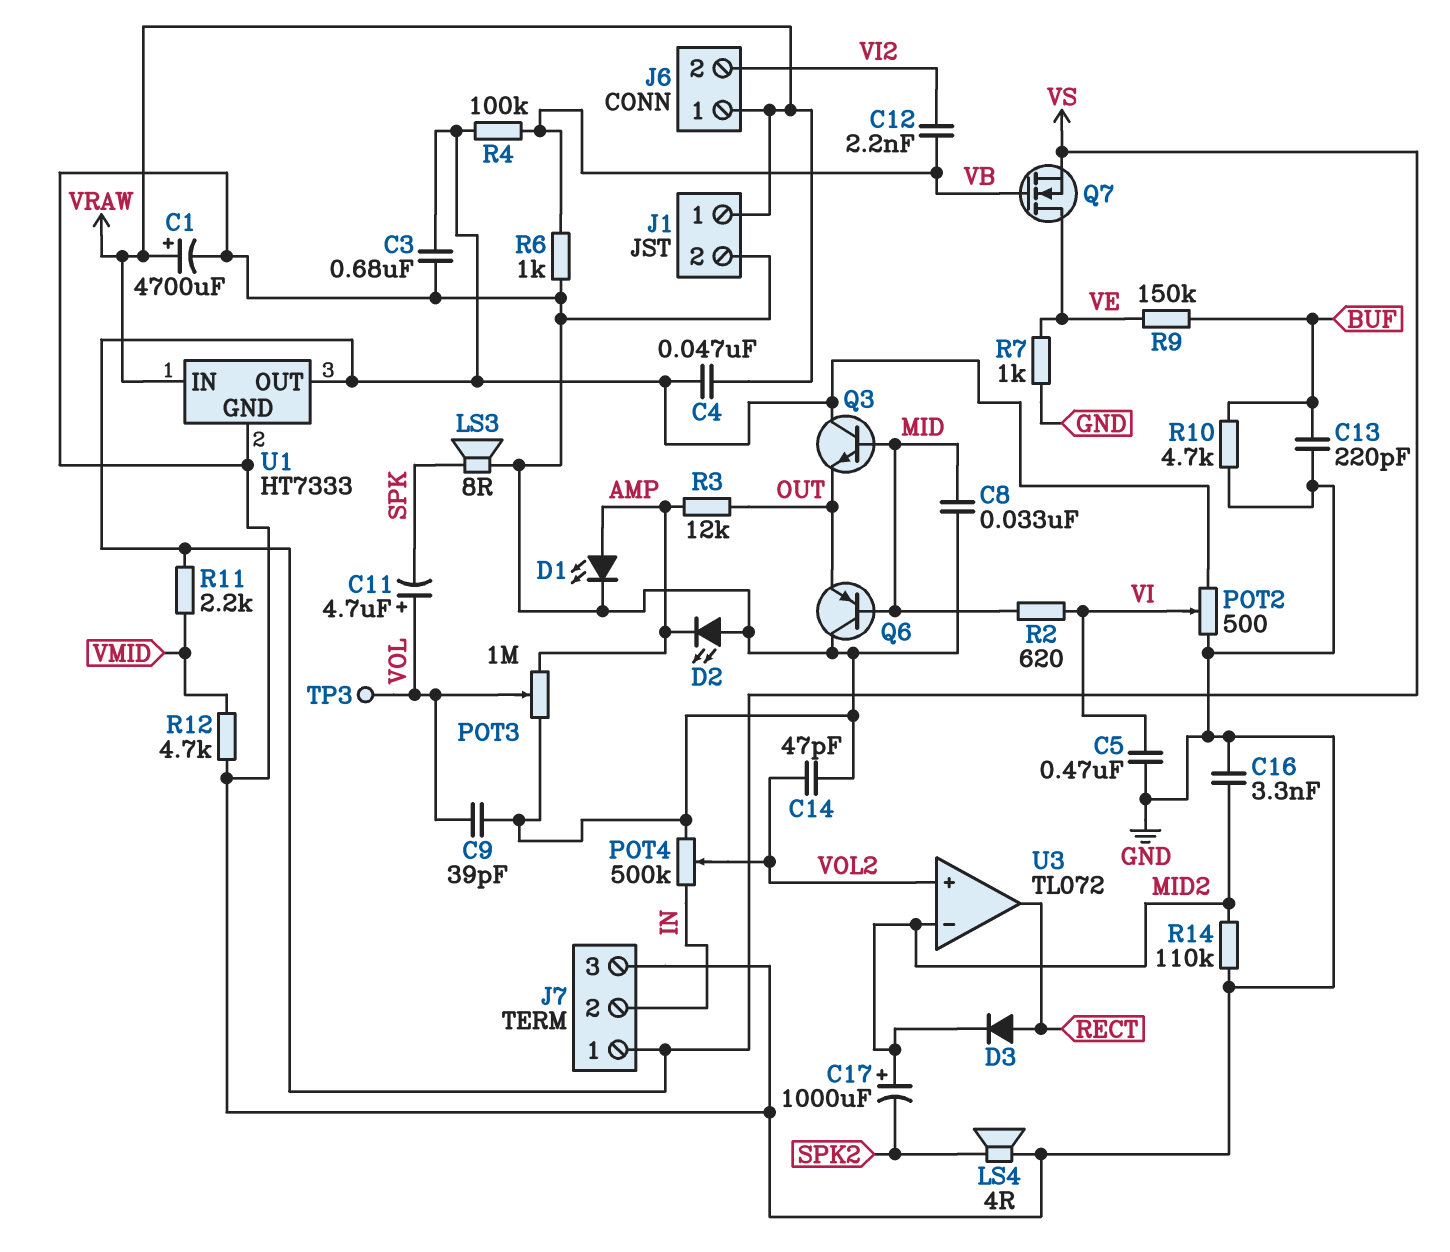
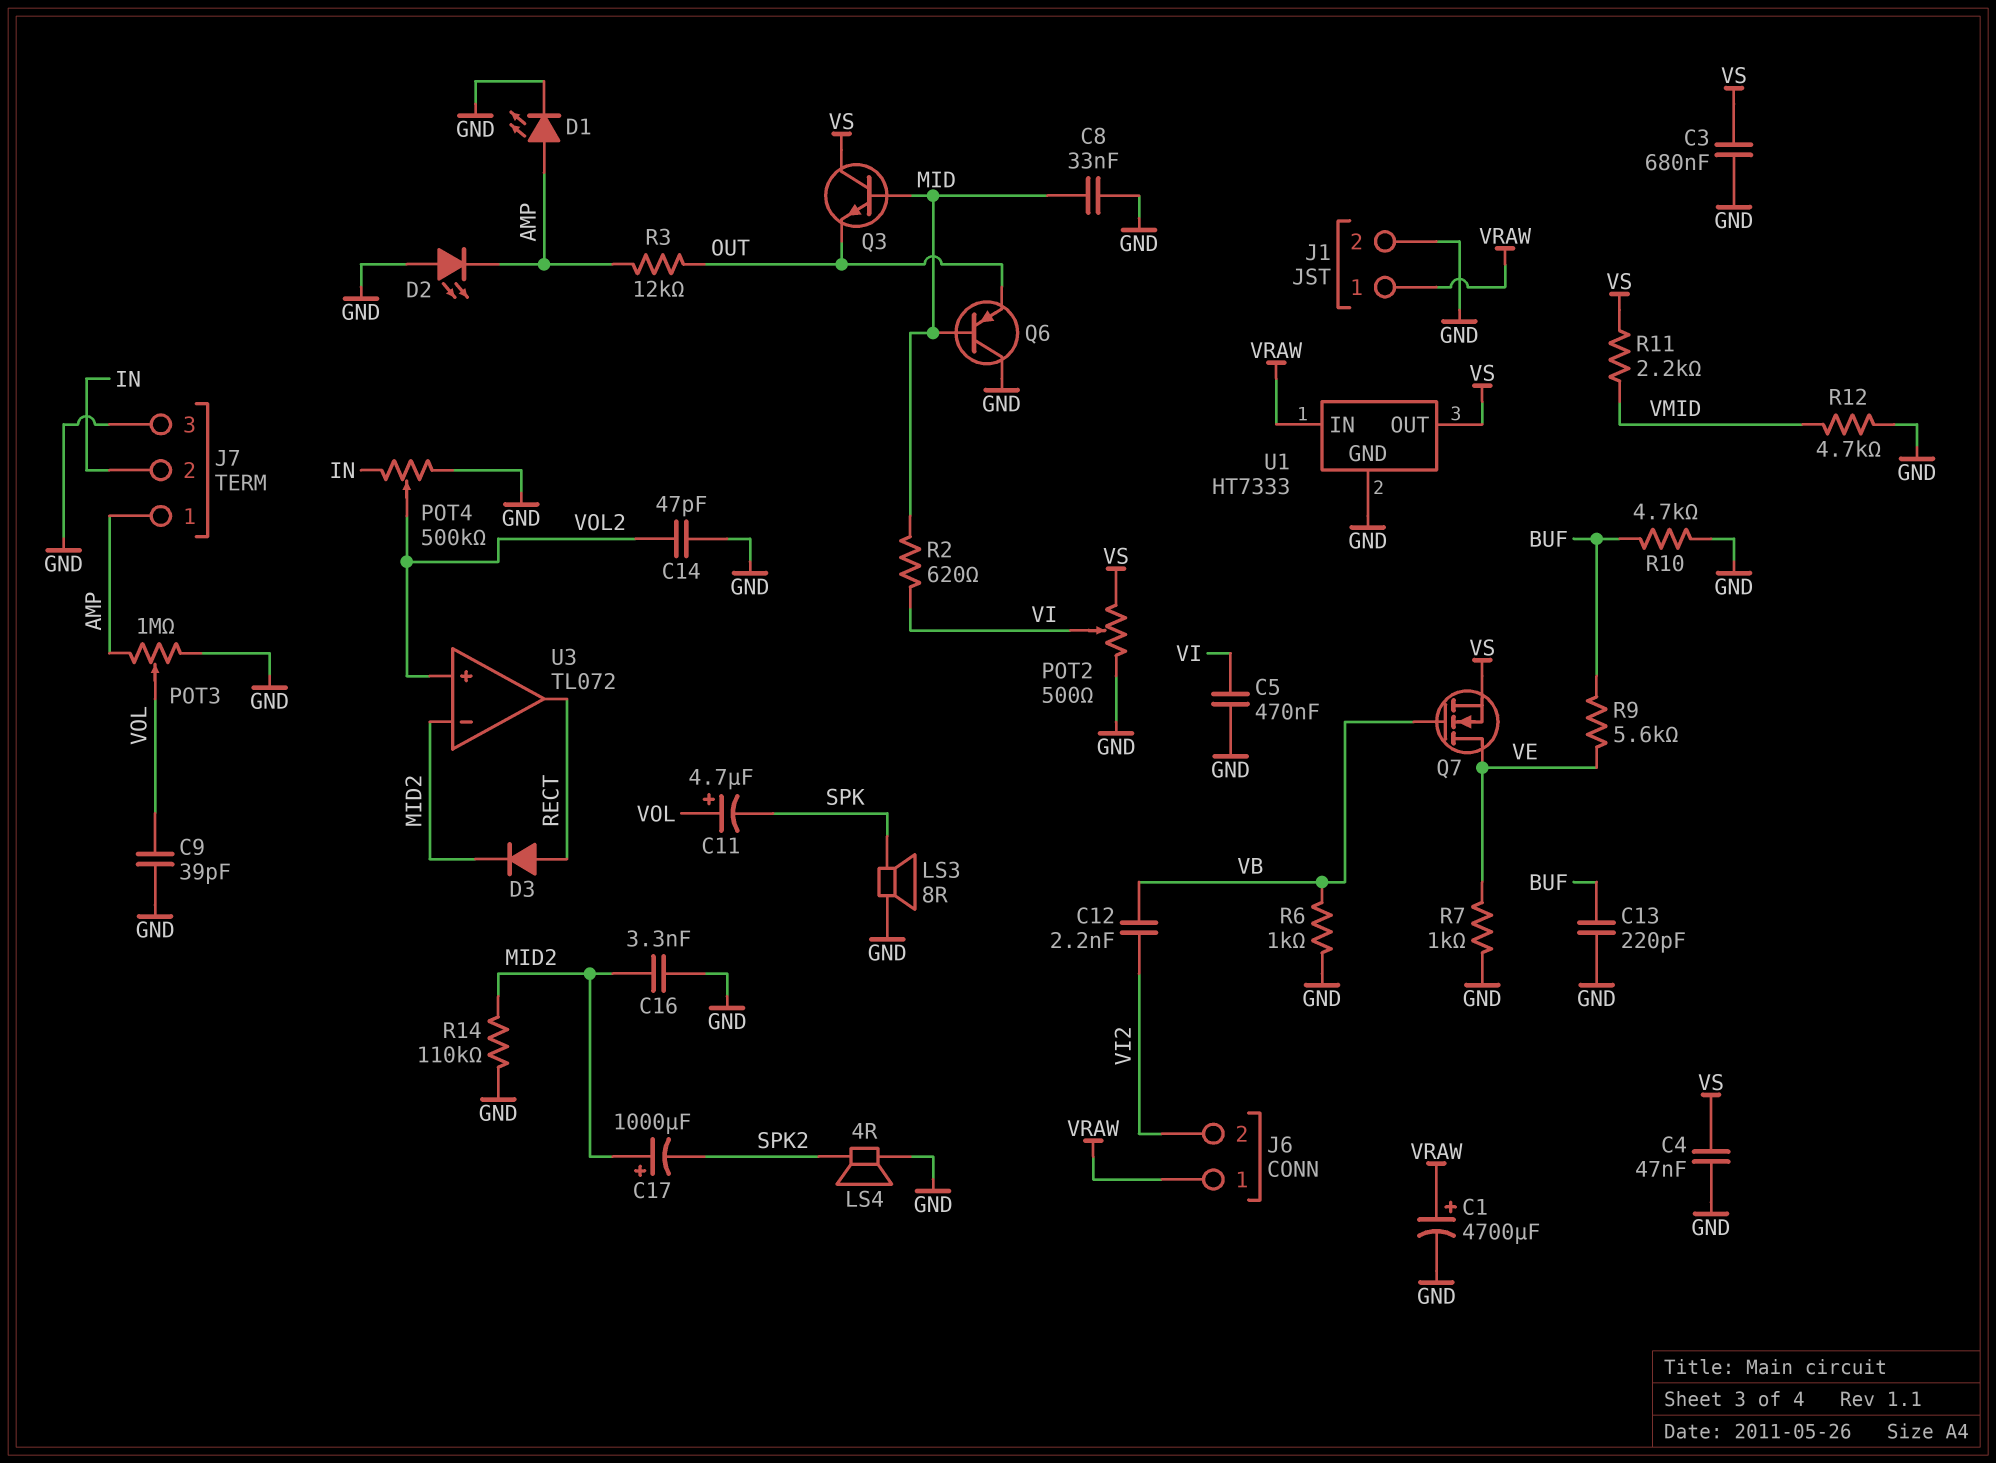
C4: 47nF (VRAW, VS) -> 47nF (GND, VS)
J7 pin 1: VS -> AMP
R4: 100k (VB, VS) -> none
R9: 150k (BUF, VE) -> 5.6k (BUF, VE)
TP3: test point (VOL) -> none

